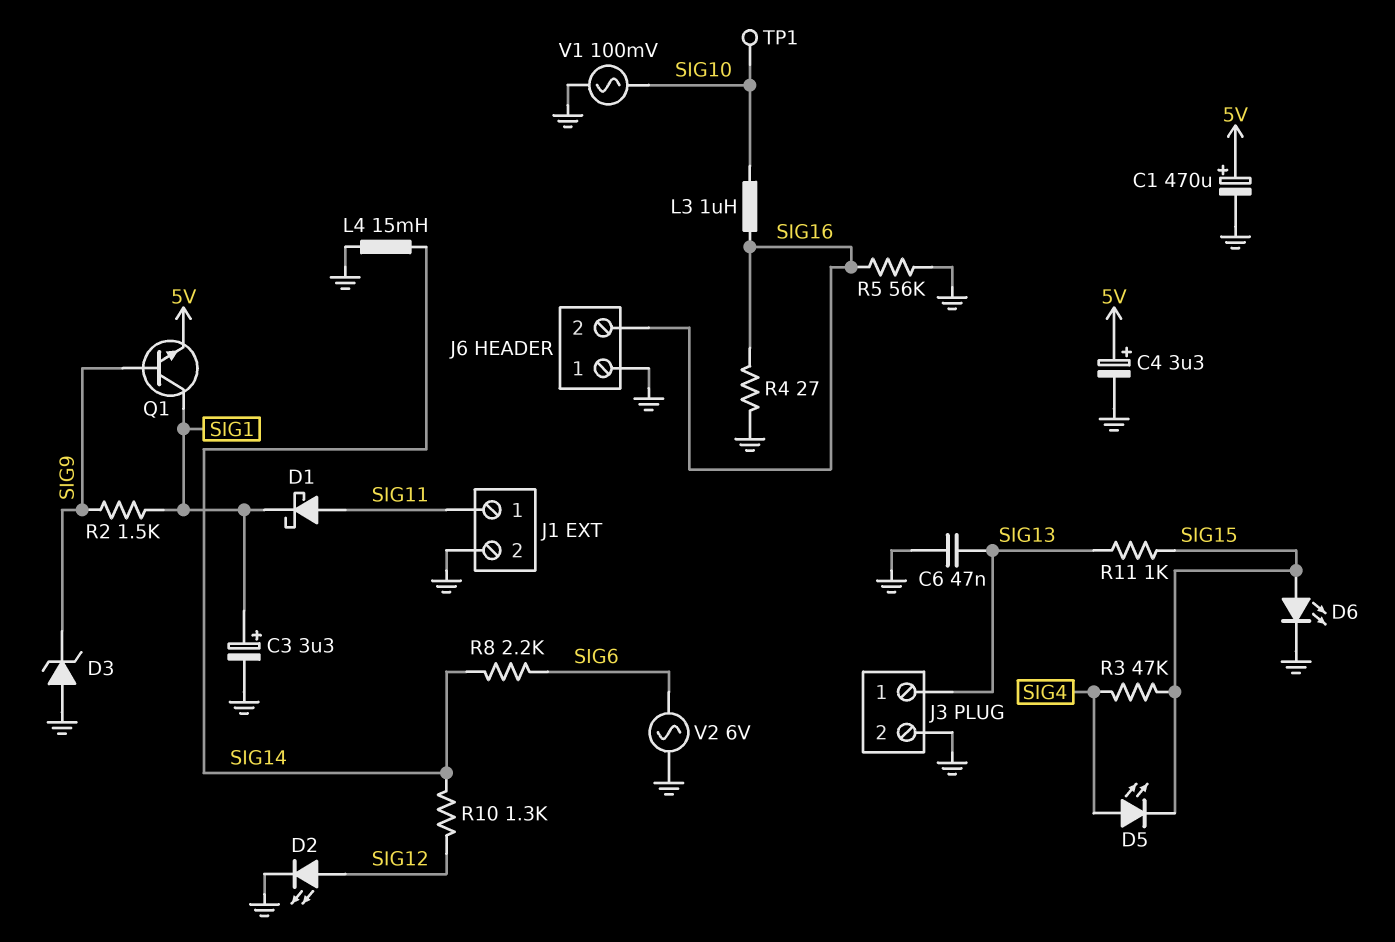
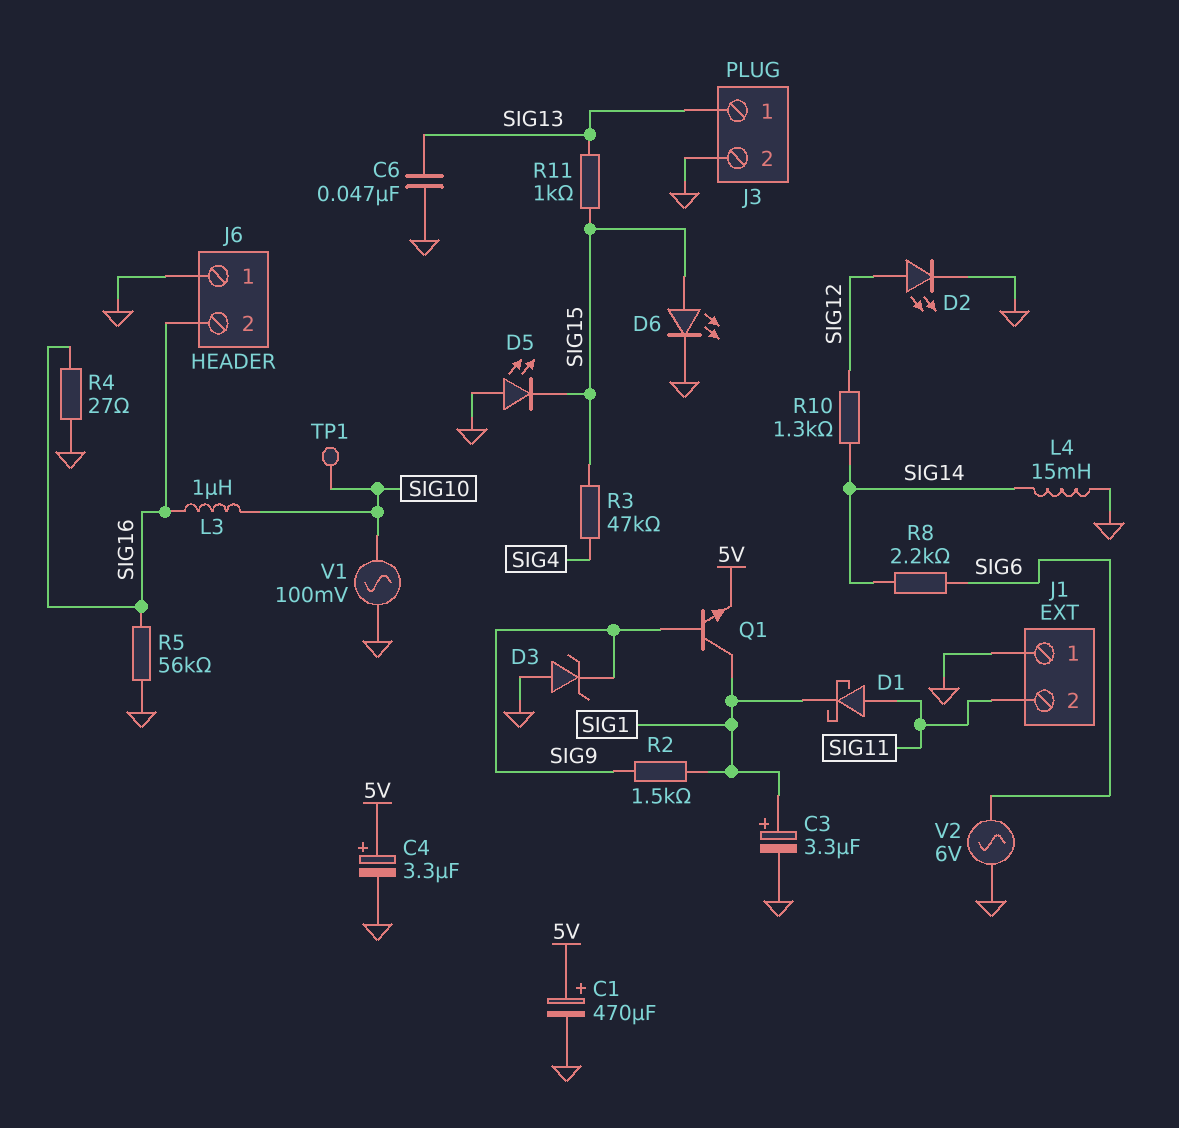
D5: LED (A SIG4, K SIG15) -> LED (A GND, K SIG15)
J1 pin 1: SIG11 -> GND
J1 pin 2: GND -> SIG11

